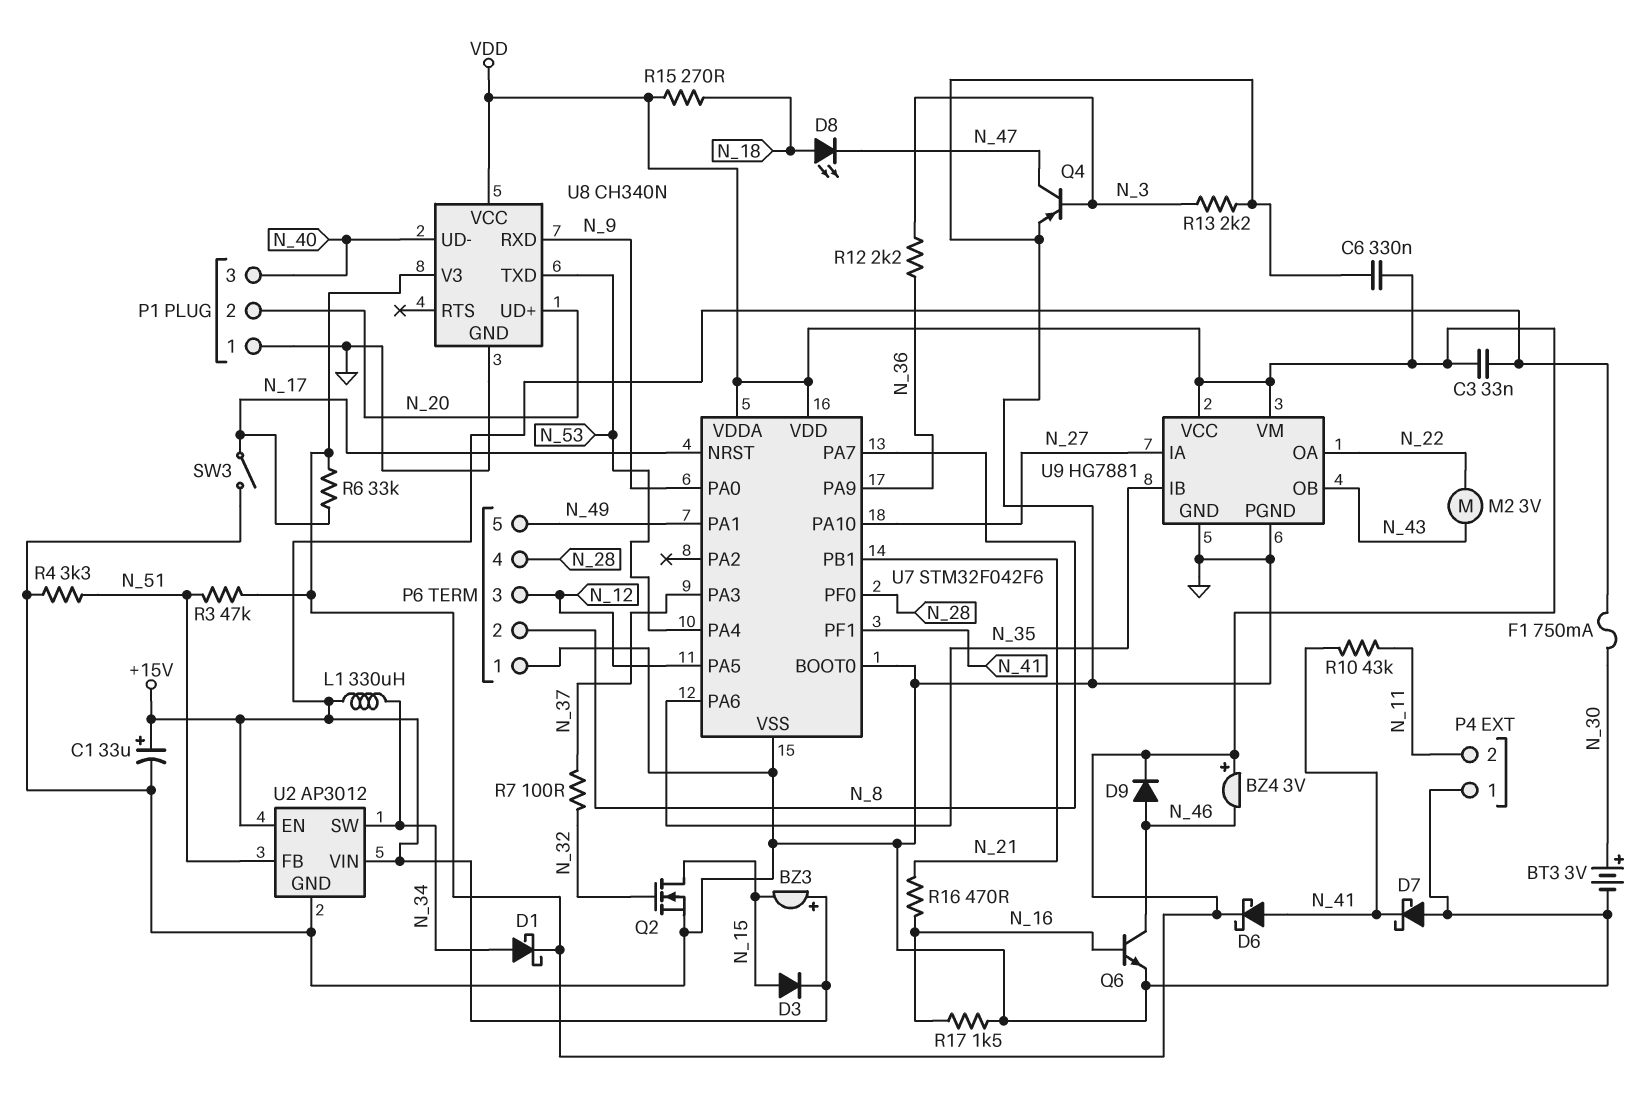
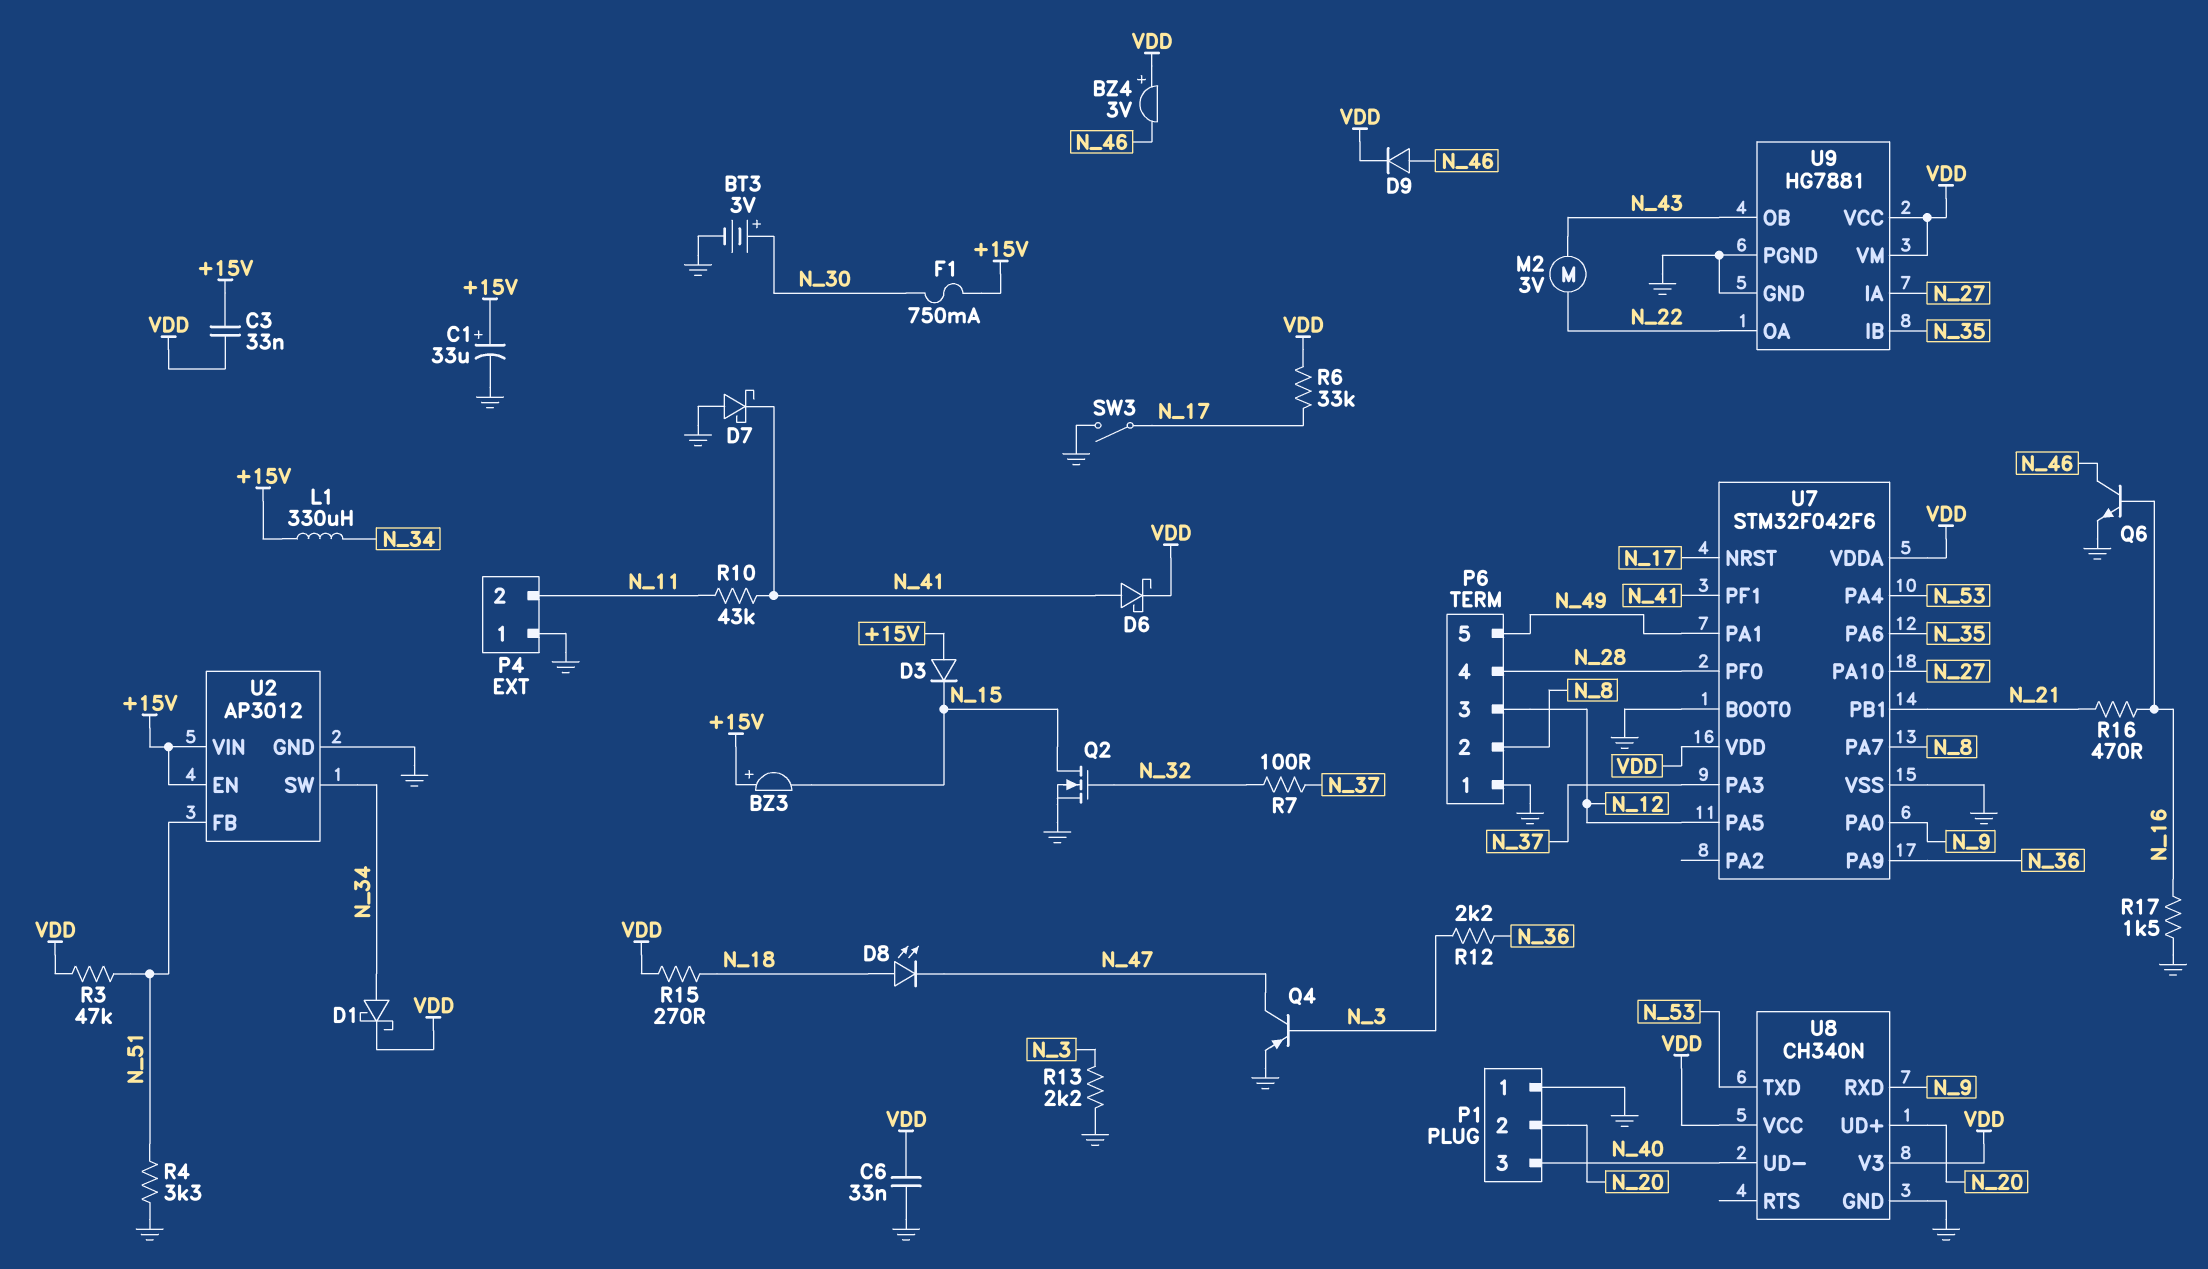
C6: 330nF (GND, VDD) -> 33nF (GND, VDD)
D3: diode (A N_15, K +15V) -> diode (A +15V, K N_15)

